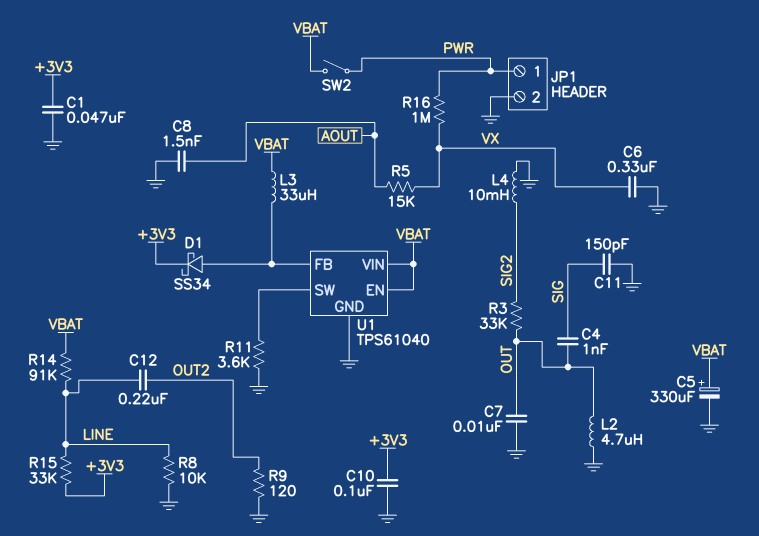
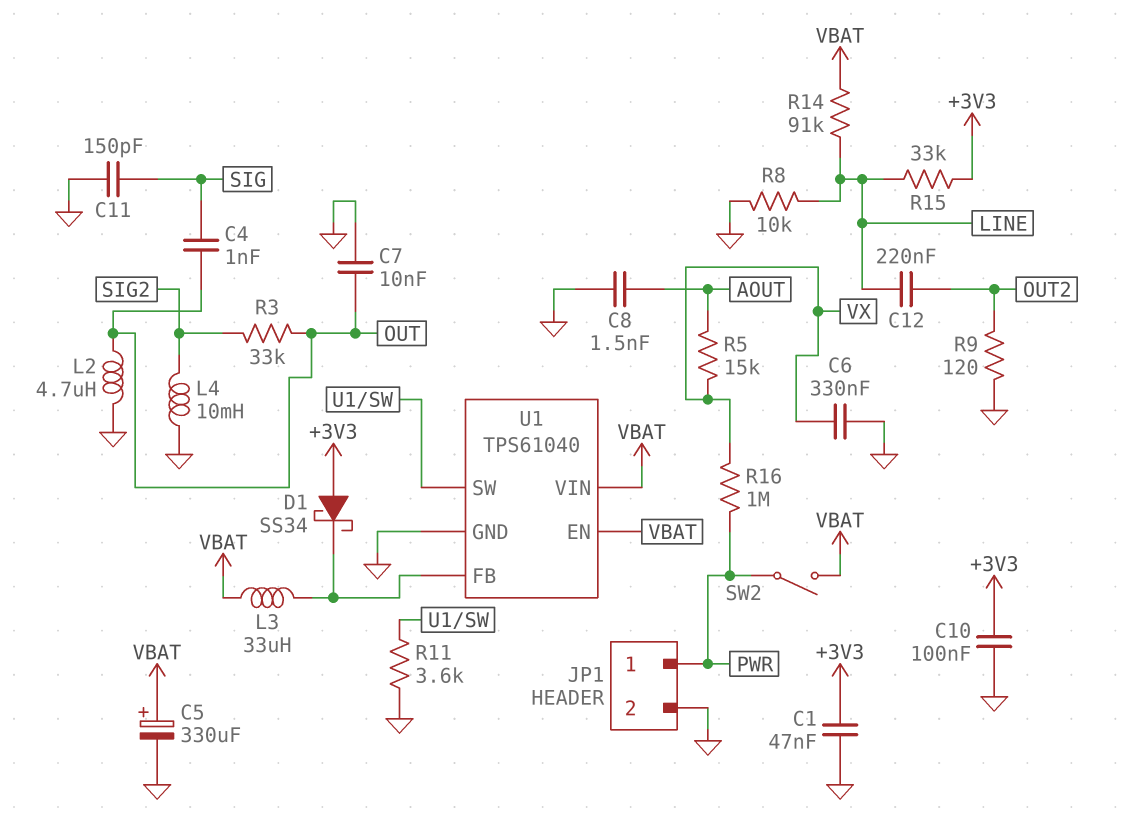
D1: schottky SS34 (A U1/FB, K +3V3) -> schottky SS34 (A +3V3, K U1/FB)

